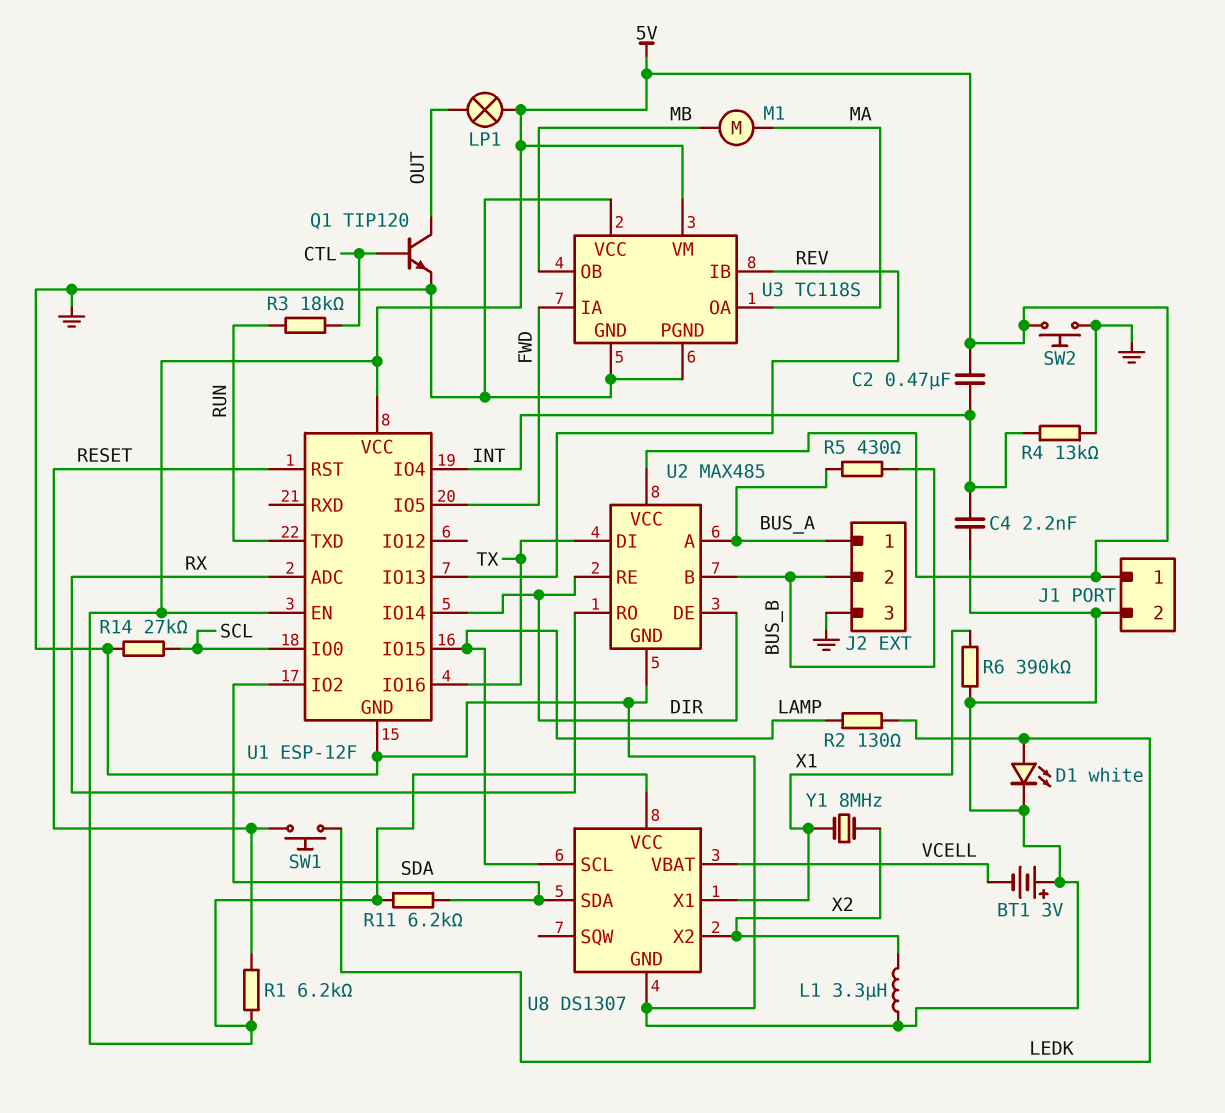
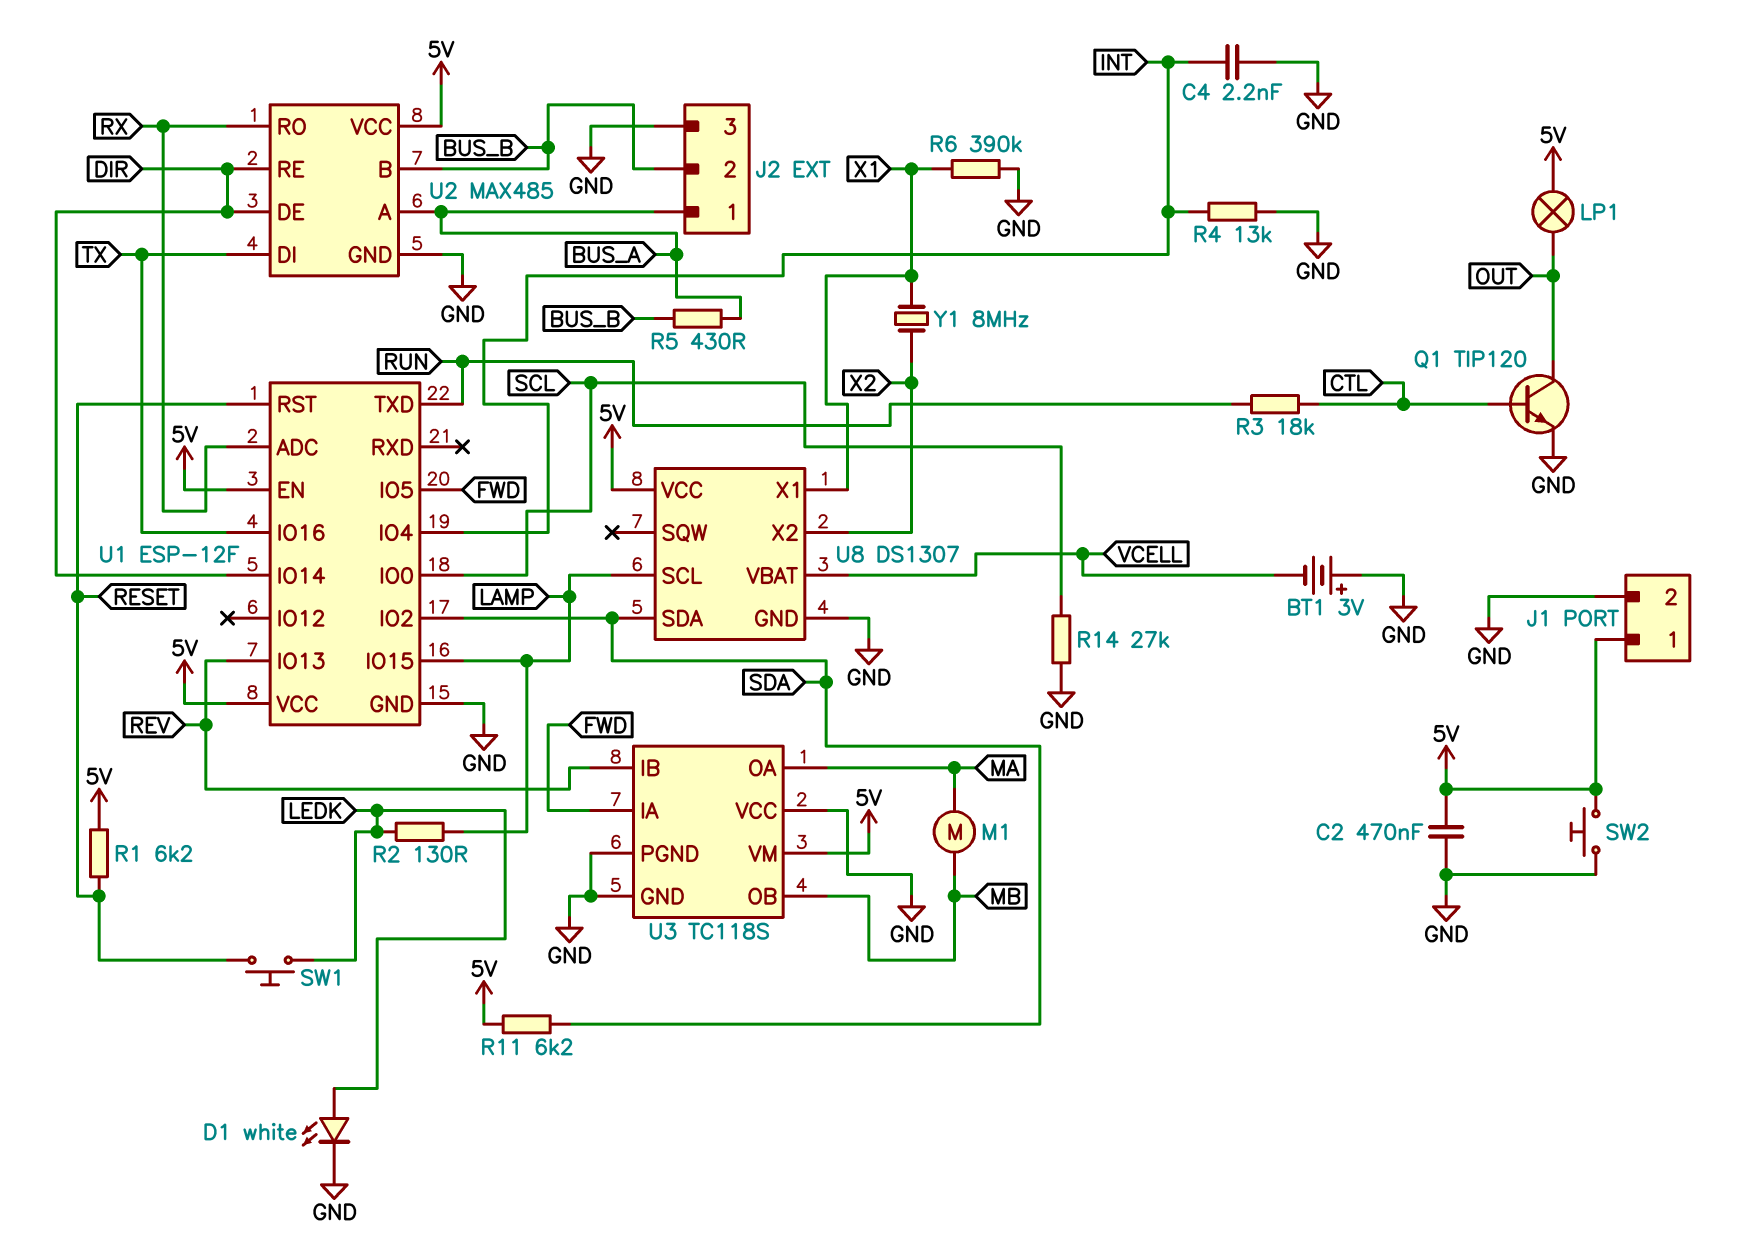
C2: 470nF (5V, INT) -> 470nF (5V, GND)
L1: 3.3uH (GND, X2) -> none

